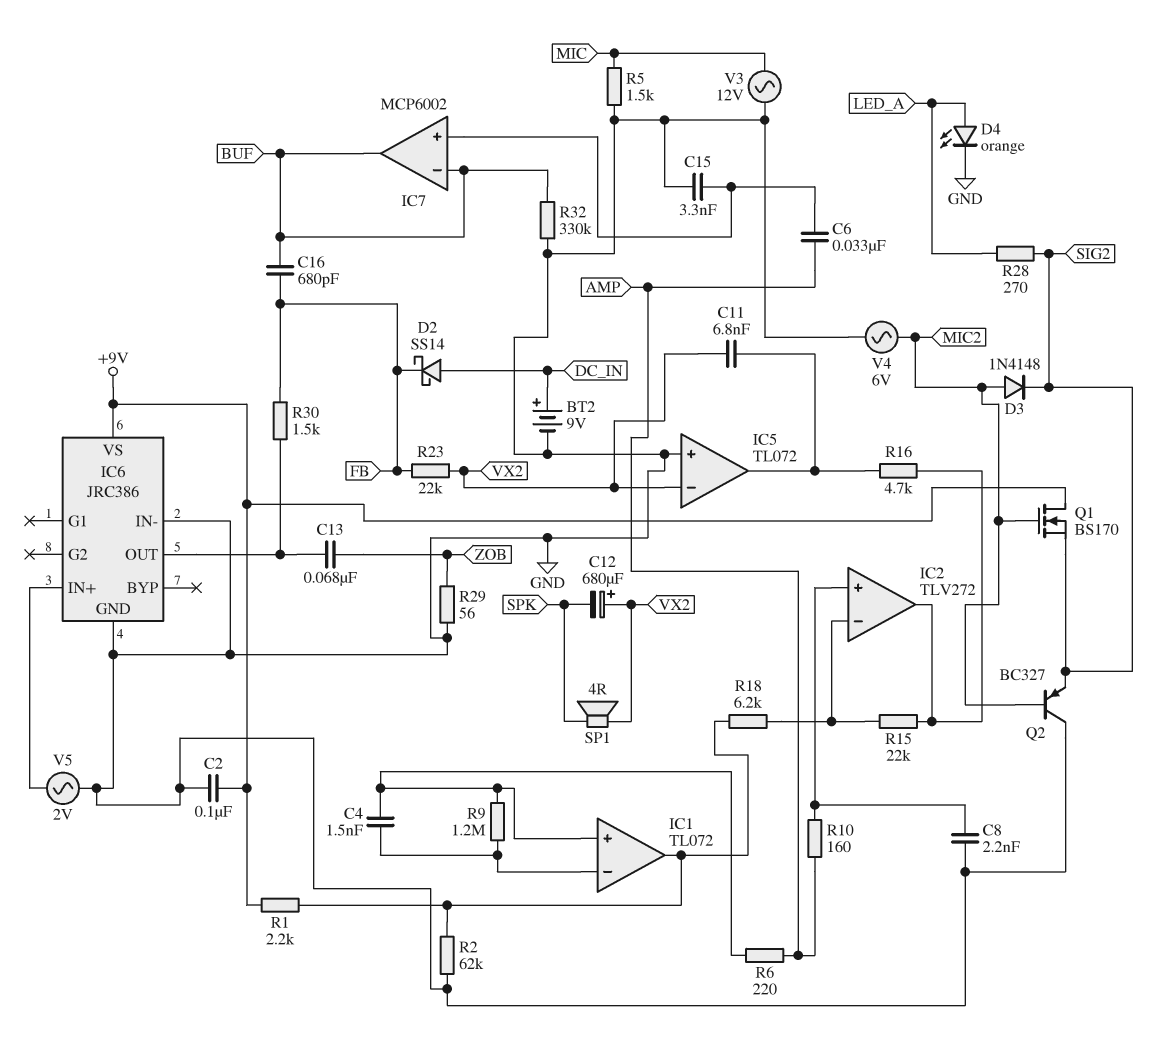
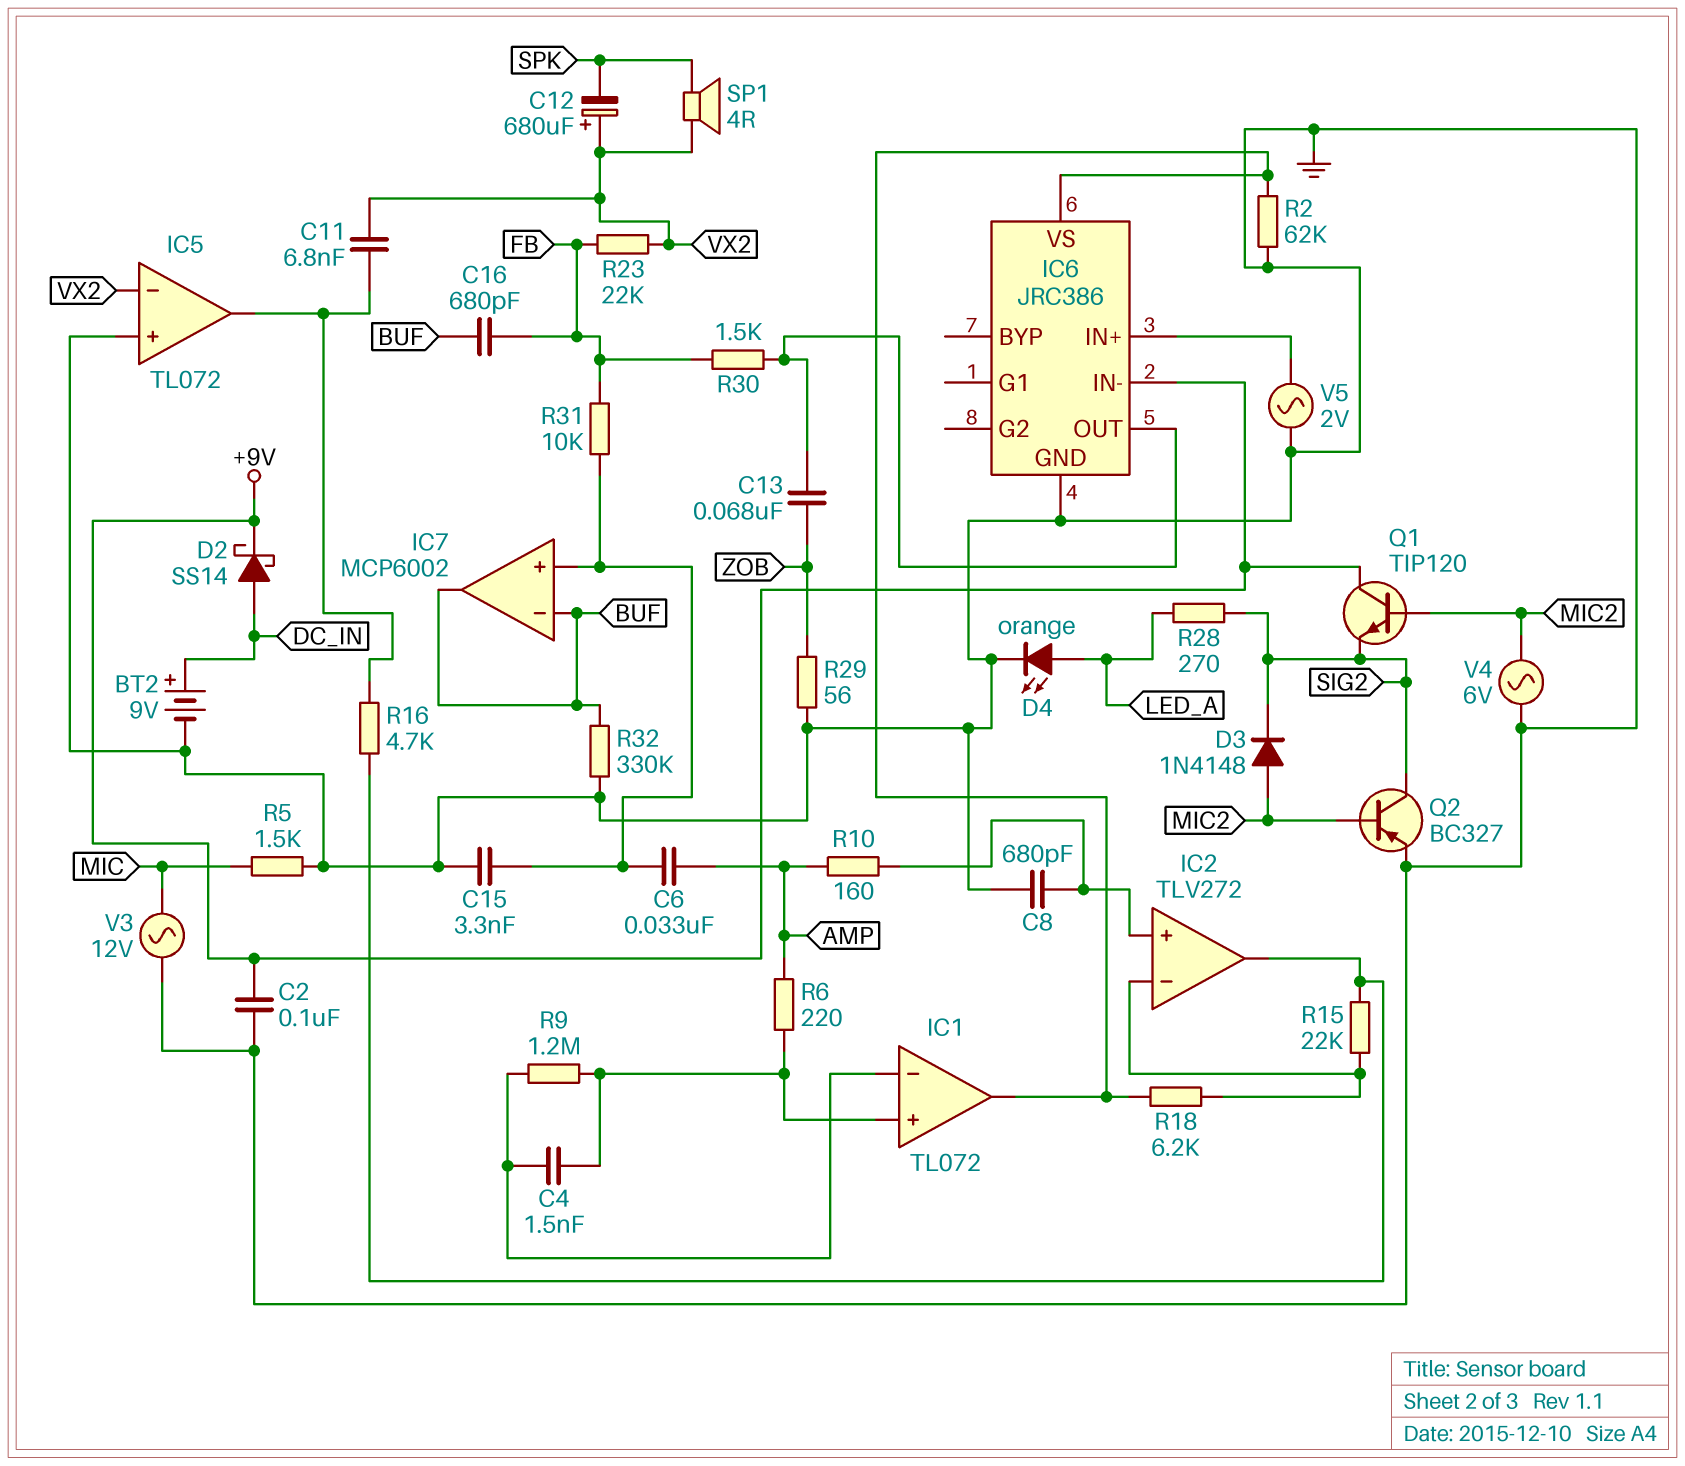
C8: 2.2nF (GND, IC2/in+) -> 680pF (GND, IC2/in+)
D2: schottky SS14 (A DC_IN, K FB) -> schottky SS14 (A DC_IN, K +9V)
IC6 pin IN-: GND -> +9V
IC6 pin VS: +9V -> IC1/out
Q1: NMOS BS170 (G MIC2, D +9V, S SIG2) -> NPN TIP120 (B MIC2, C +9V, E SIG2)
Q2: PNP BC327 (B MIC2, C GND, E SIG2) -> PNP BC327 (B MIC2, C SIG2, E GND)
R1: 2.2k (+9V, IC1/out) -> none
R31: none -> 10k (FB, IC7/in+)

